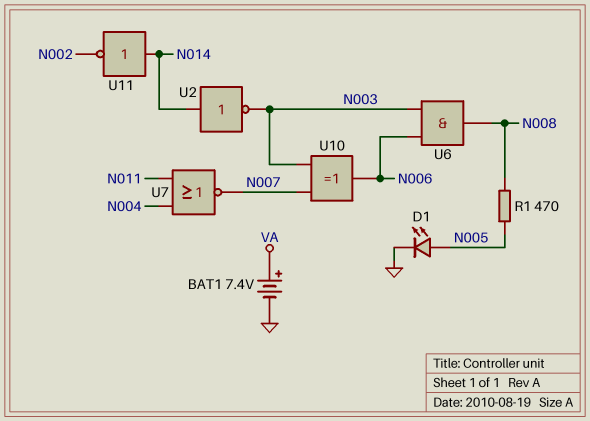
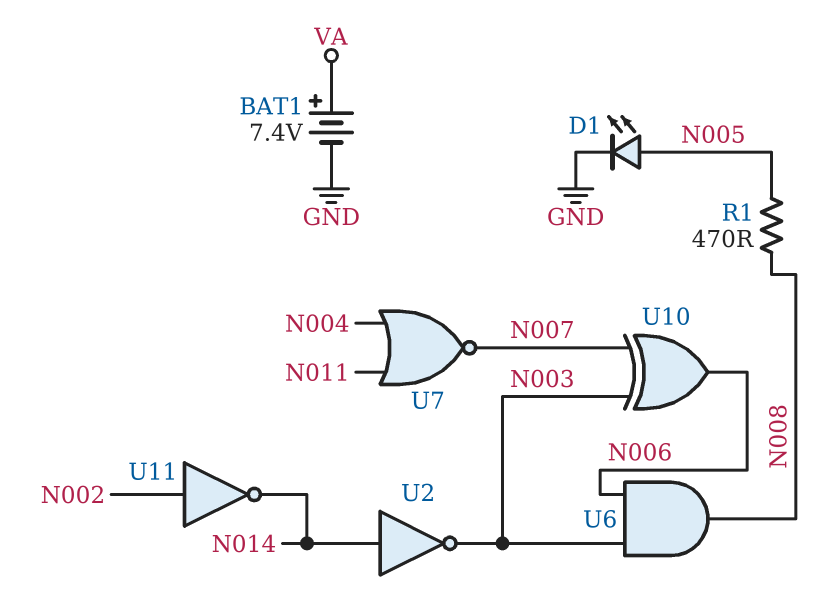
U11: NOT (in N014, out N002) -> NOT (in N002, out N014)

